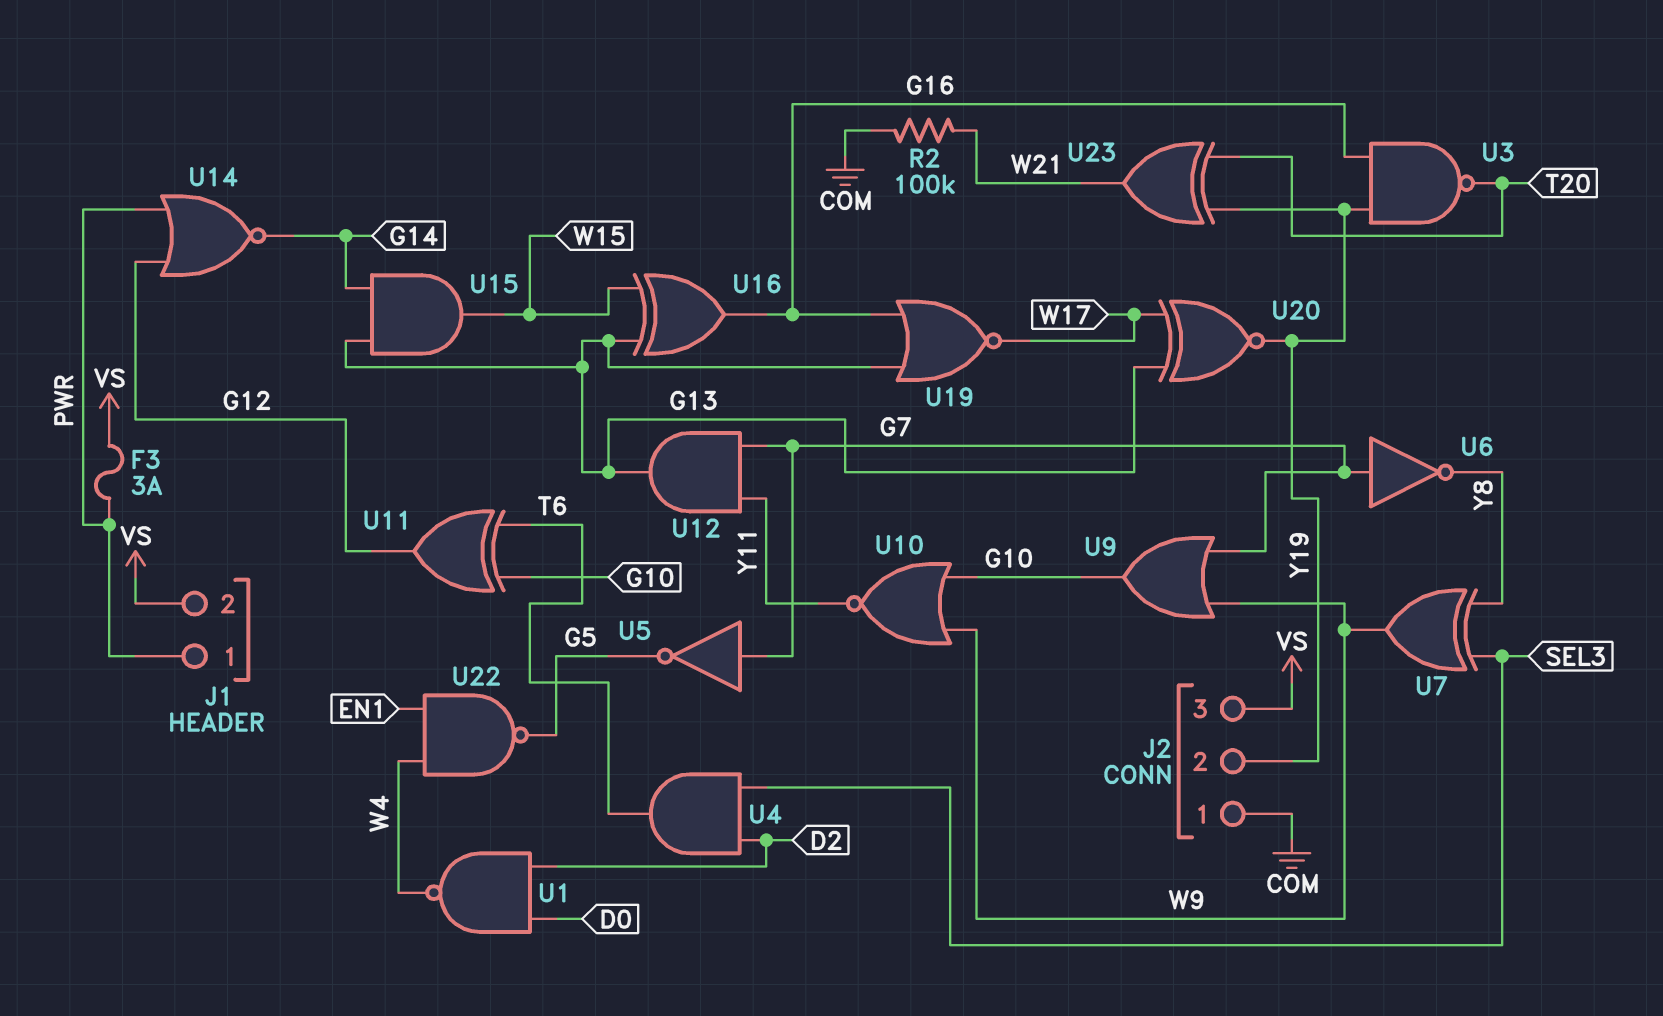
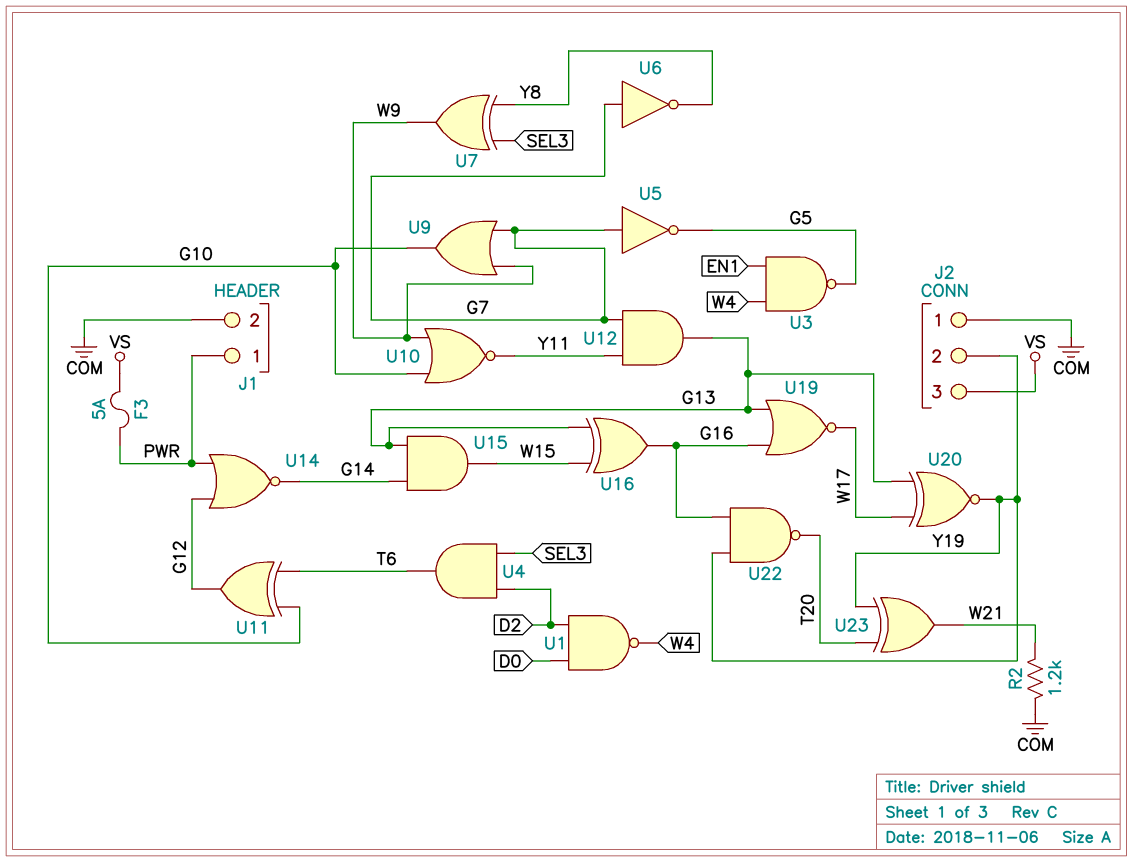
F3: 3A (PWR, VS) -> 5A (PWR, VS)
J1 pin 2: VS -> COM
R2: 100k (COM, W21) -> 1.2k (COM, W21)
U3: NAND (in G16, in Y19, out T20) -> NAND (in EN1, in W4, out G5)
U22: NAND (in EN1, in W4, out G5) -> NAND (in G16, in Y19, out T20)

